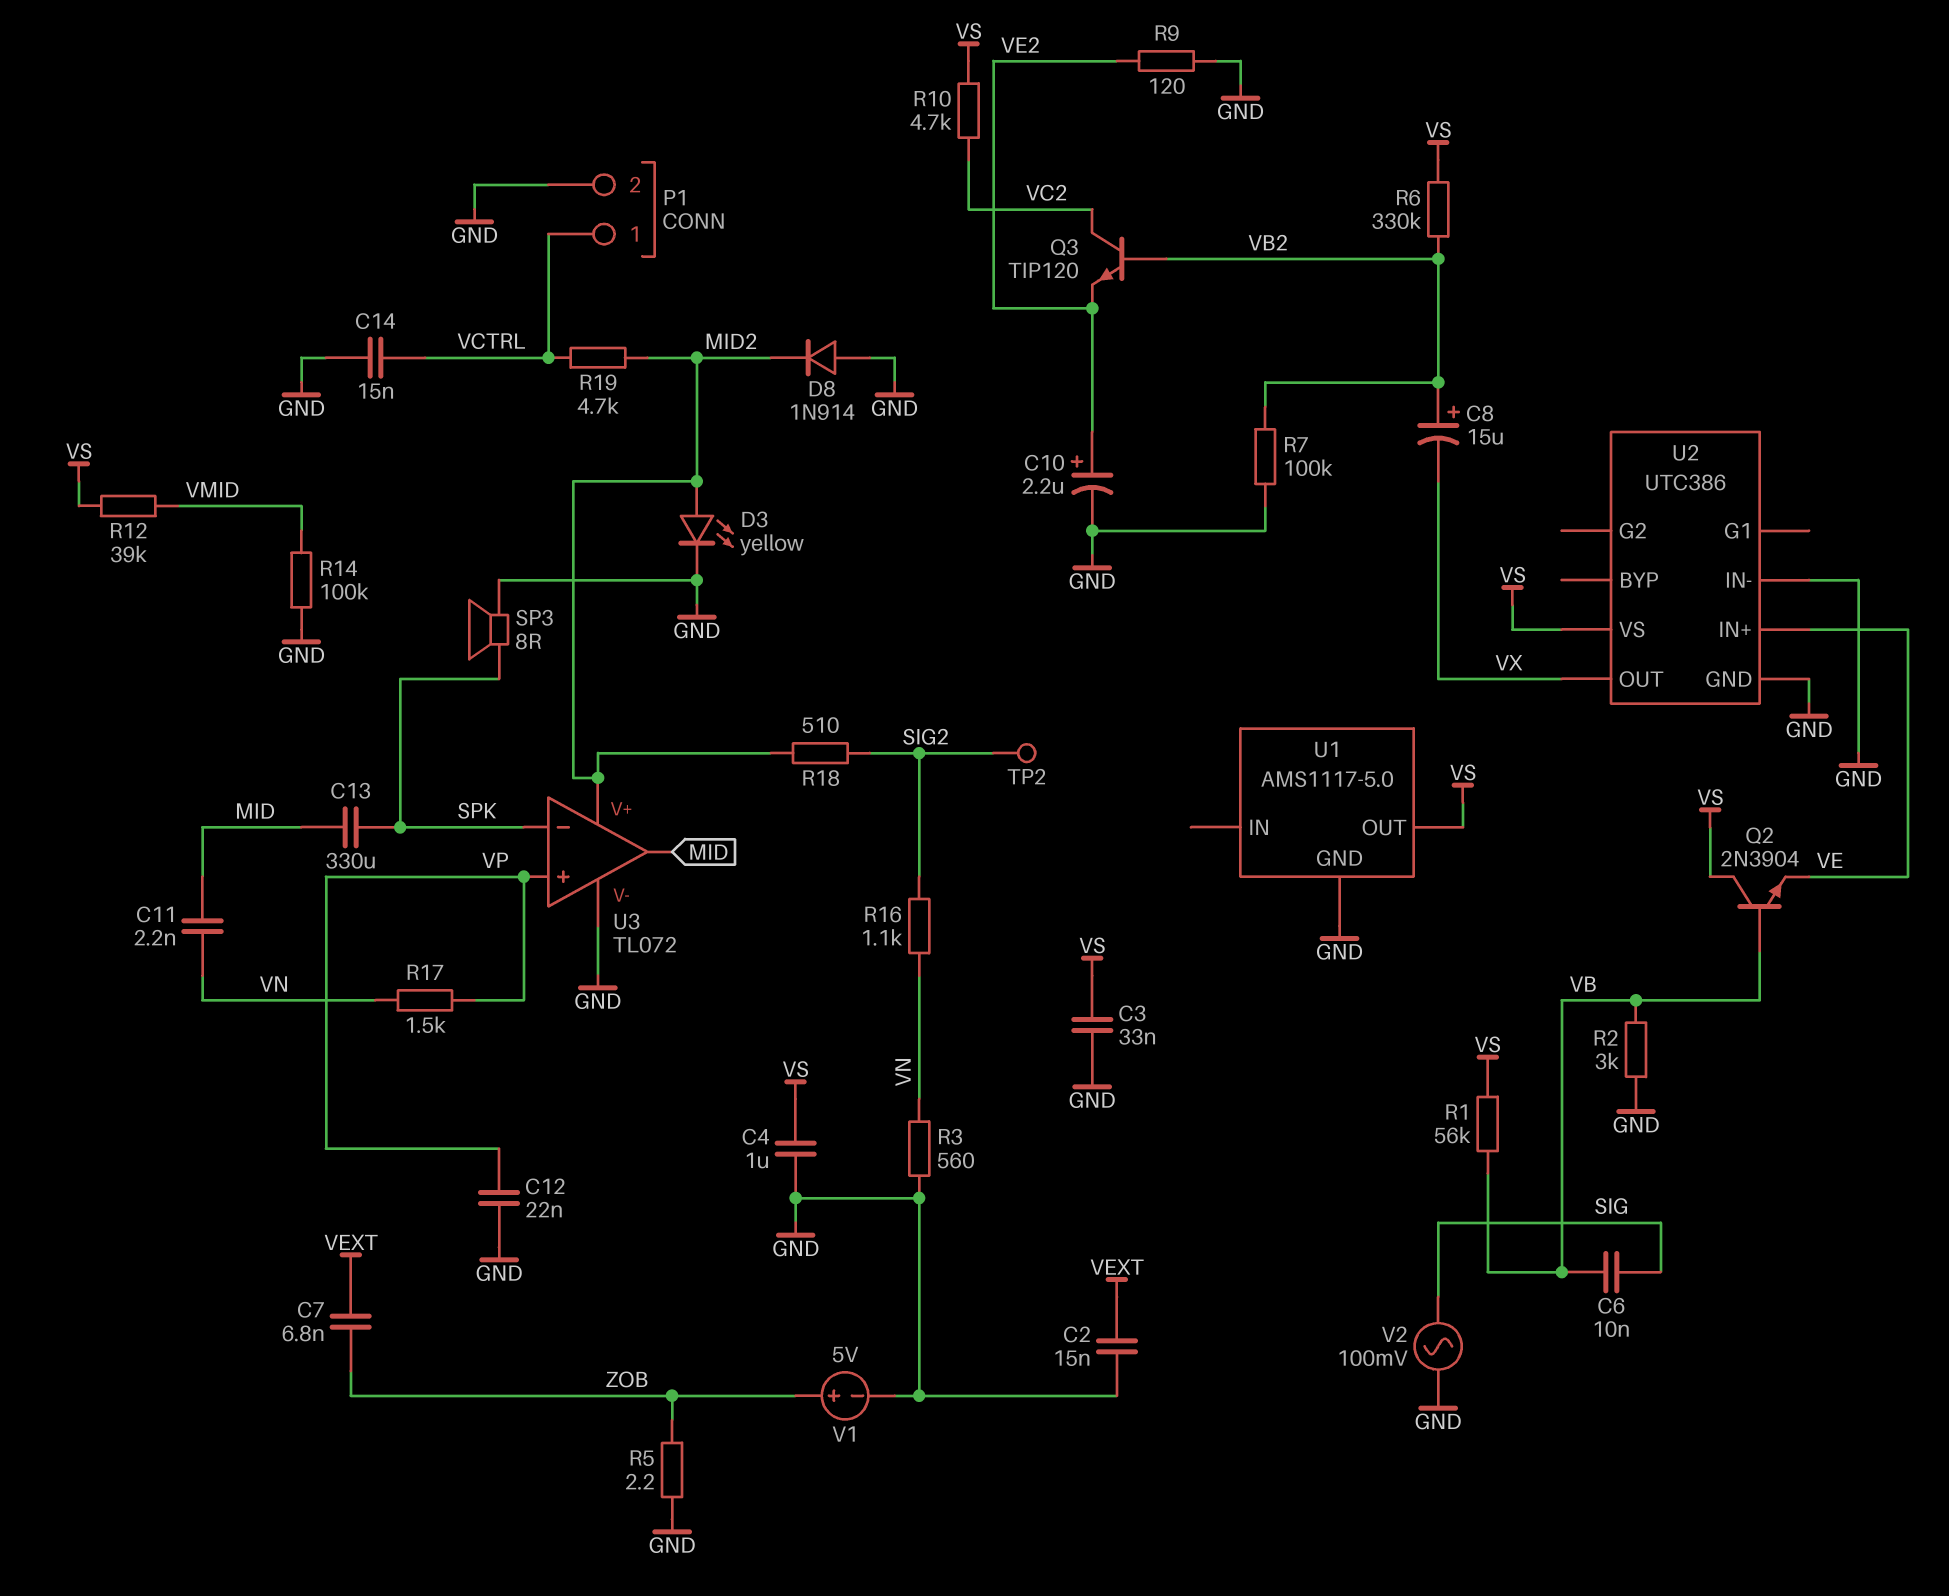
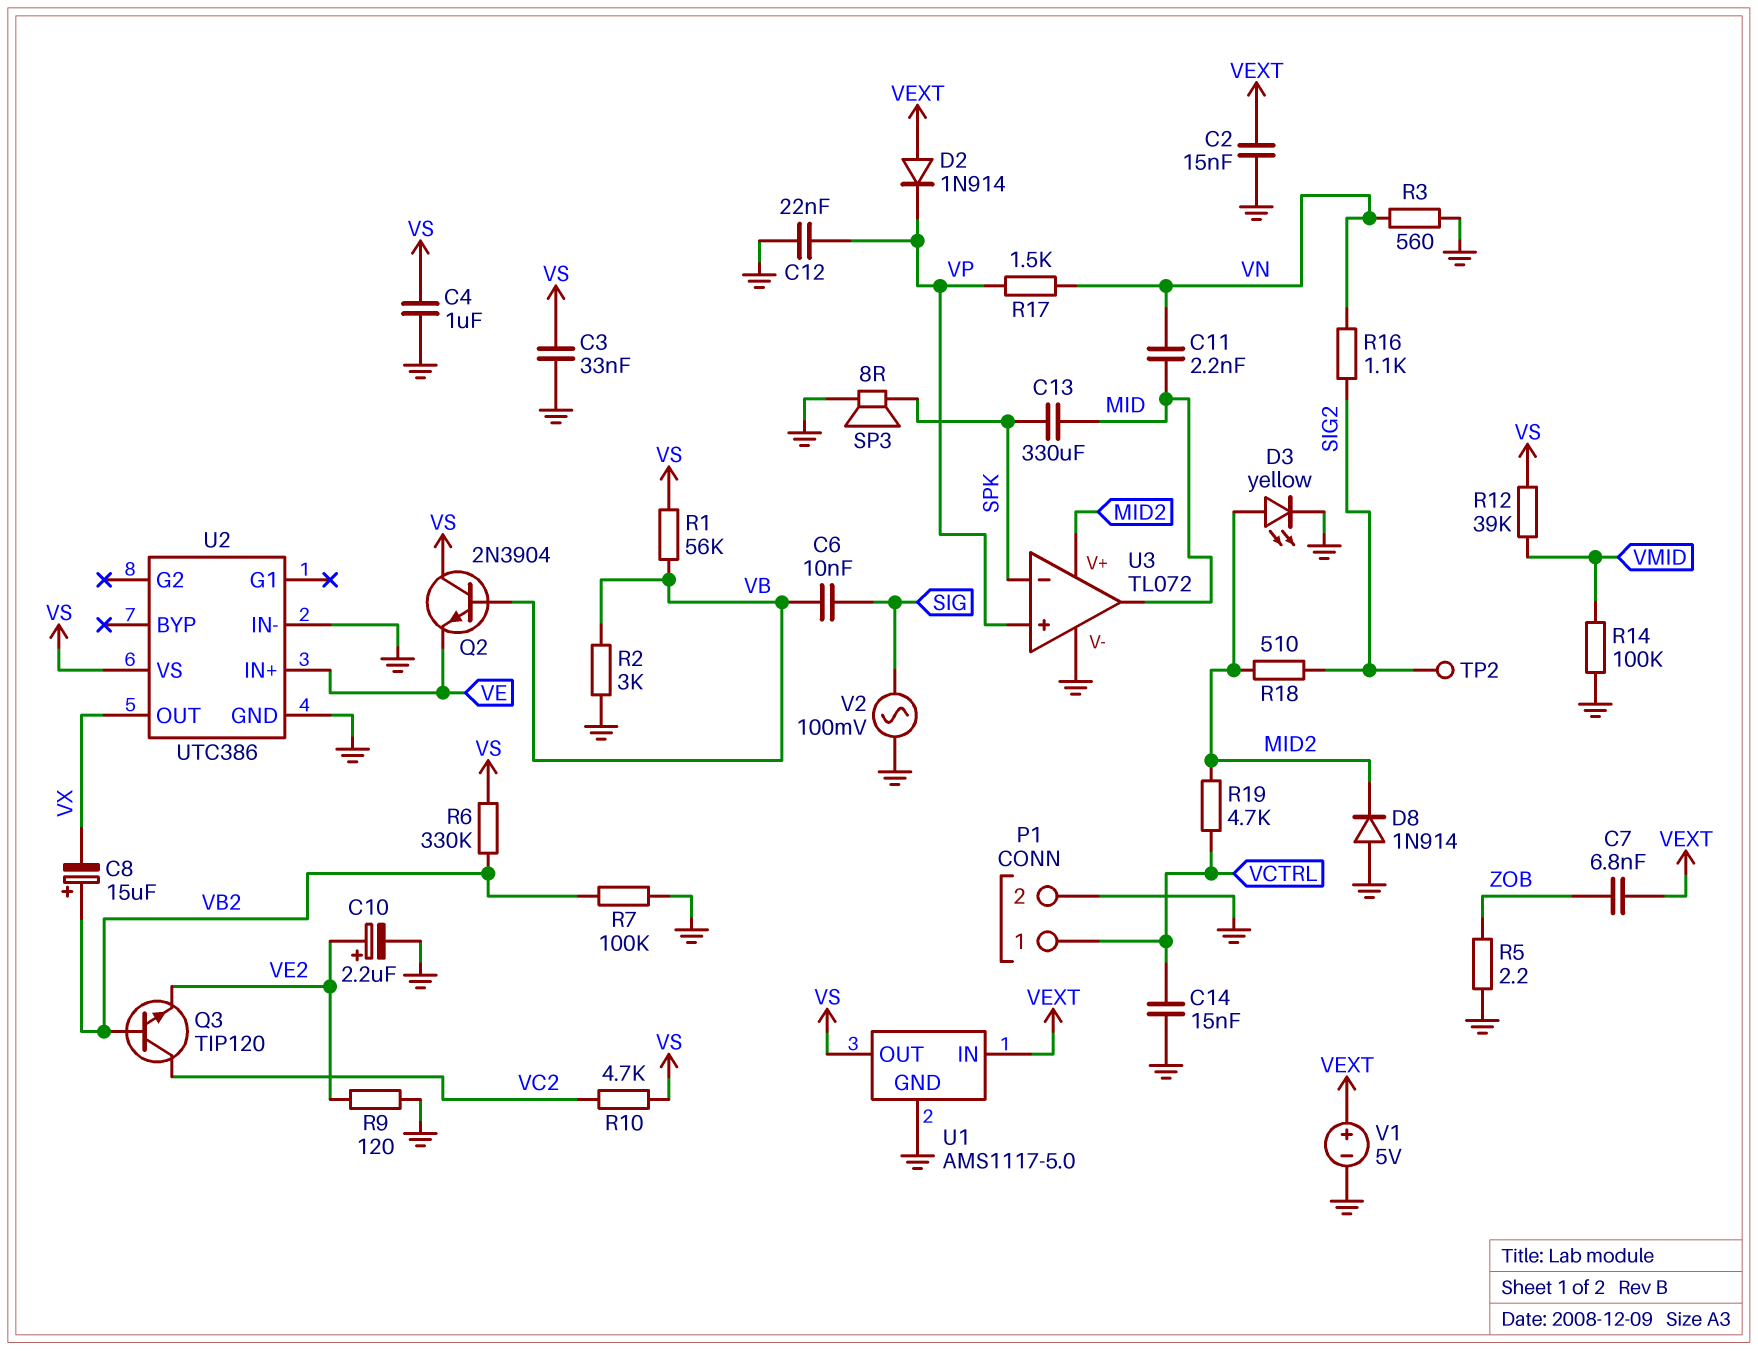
D2: none -> diode 1N914 (A VEXT, K VP)
U1 pin IN: none -> VEXT
V1: 5V (plus ZOB, minus GND) -> 5V (plus VEXT, minus GND)

